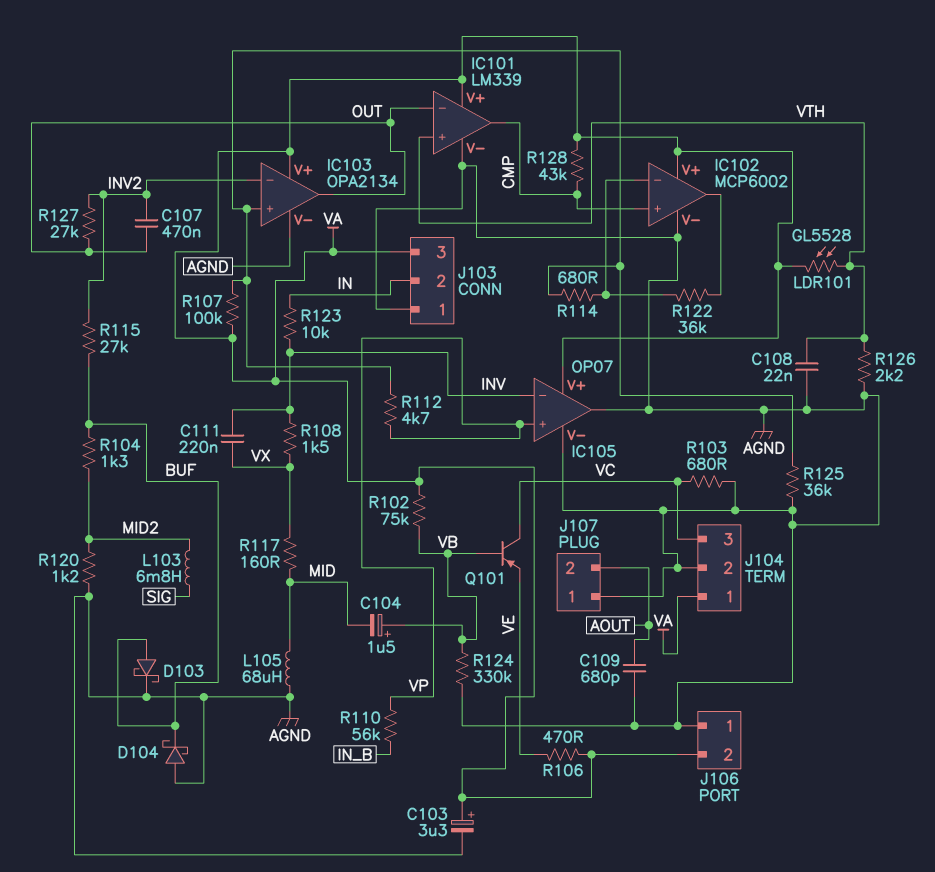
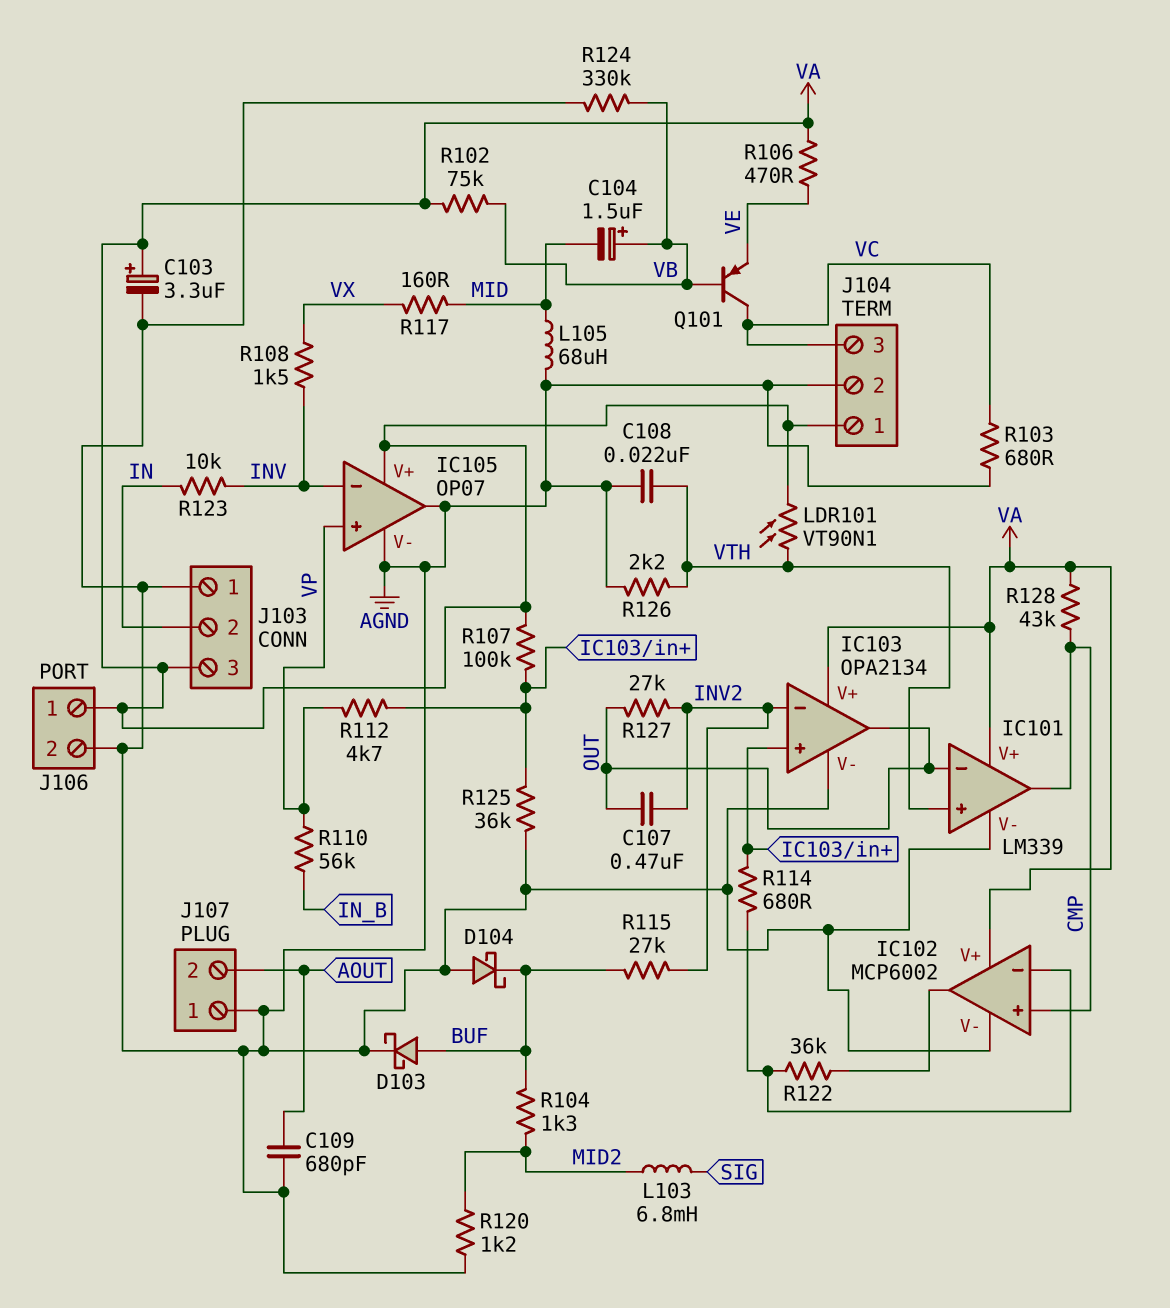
C111: 220nF (INV, VX) -> none
J106 pin 1: AGND -> VA
J106 pin 2: VA -> AGND
LDR101: GL5528 (VA, VTH) -> VT90N1 (VA, VTH)

